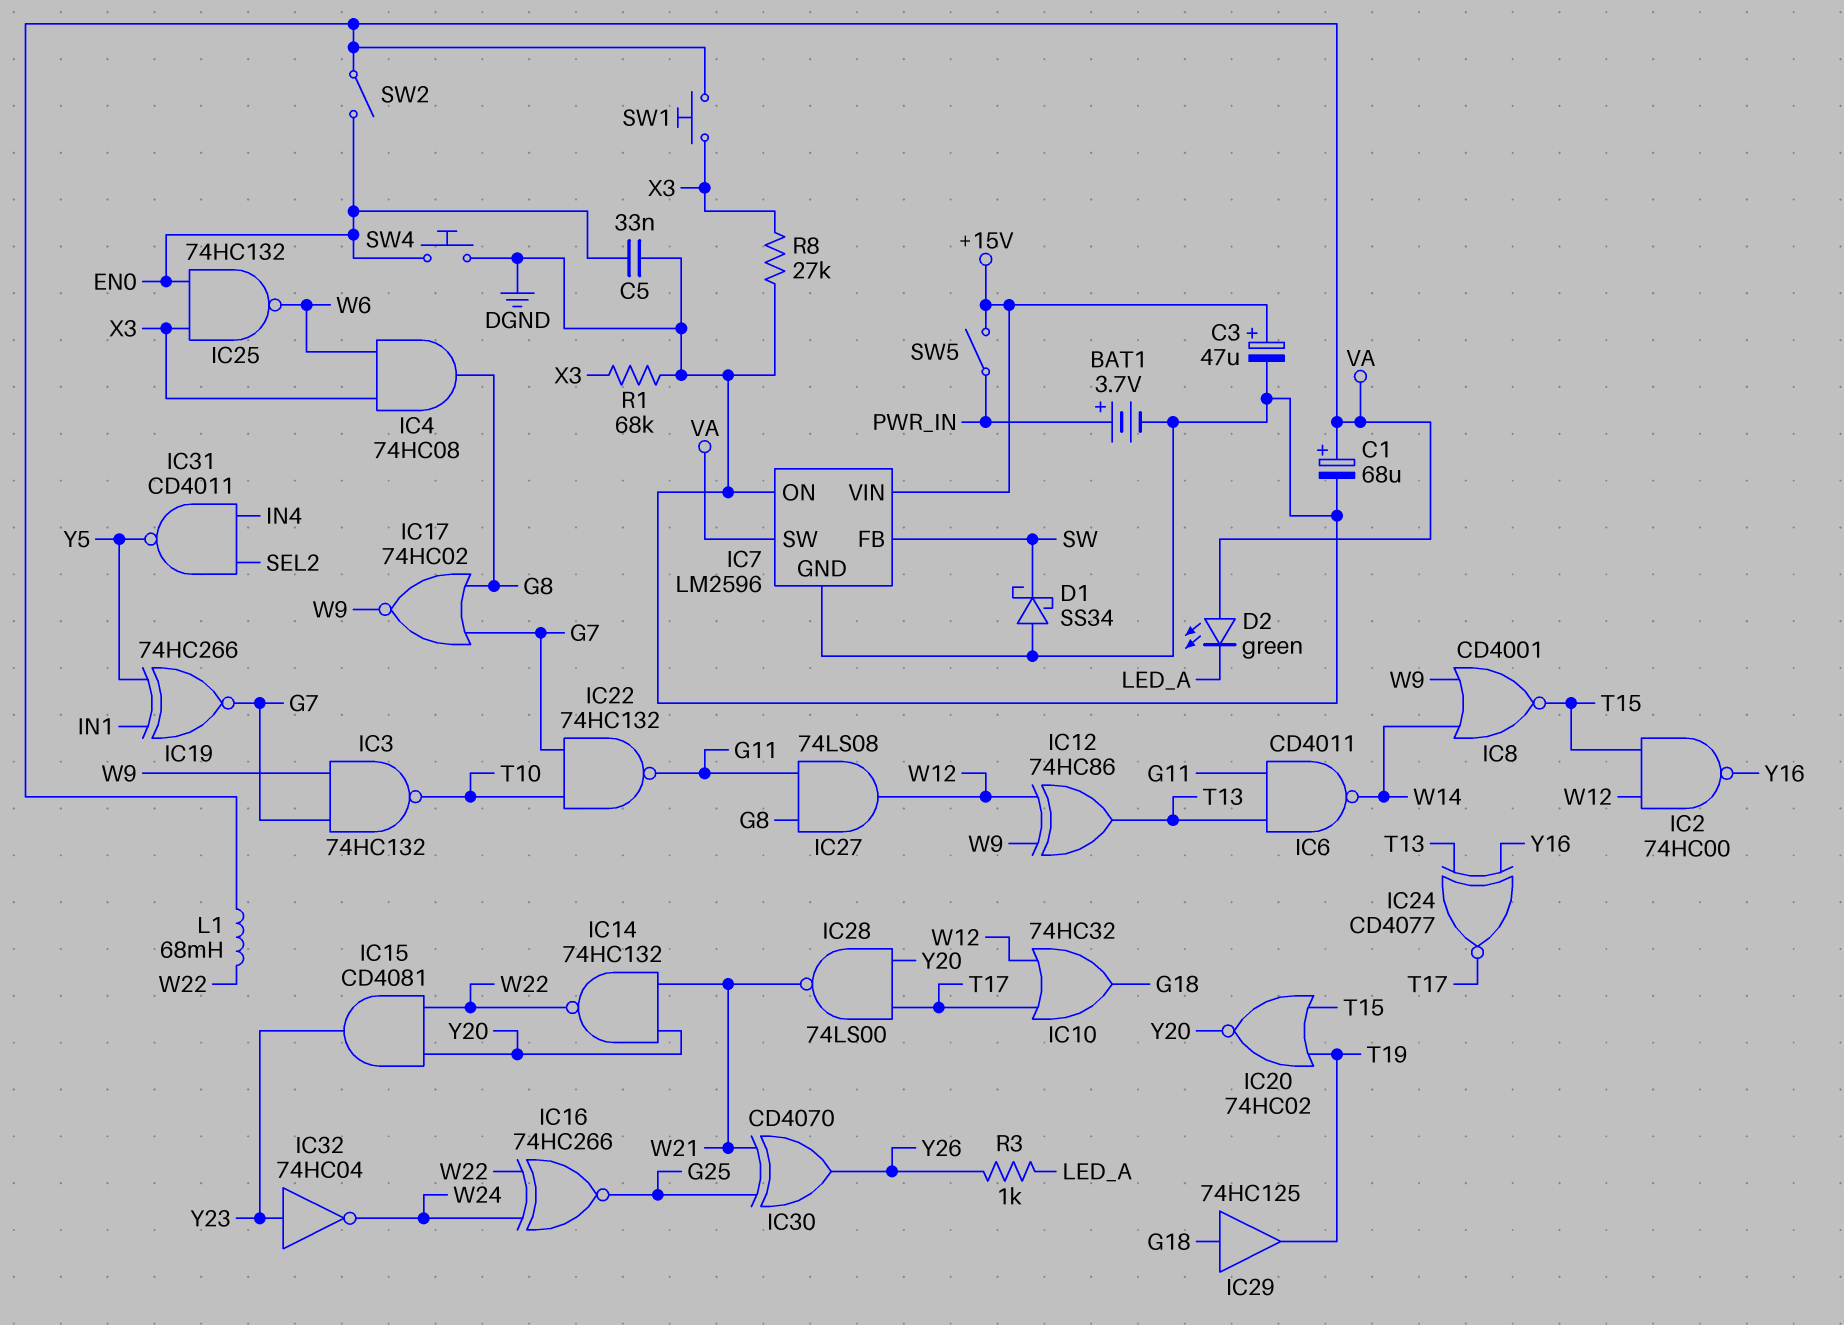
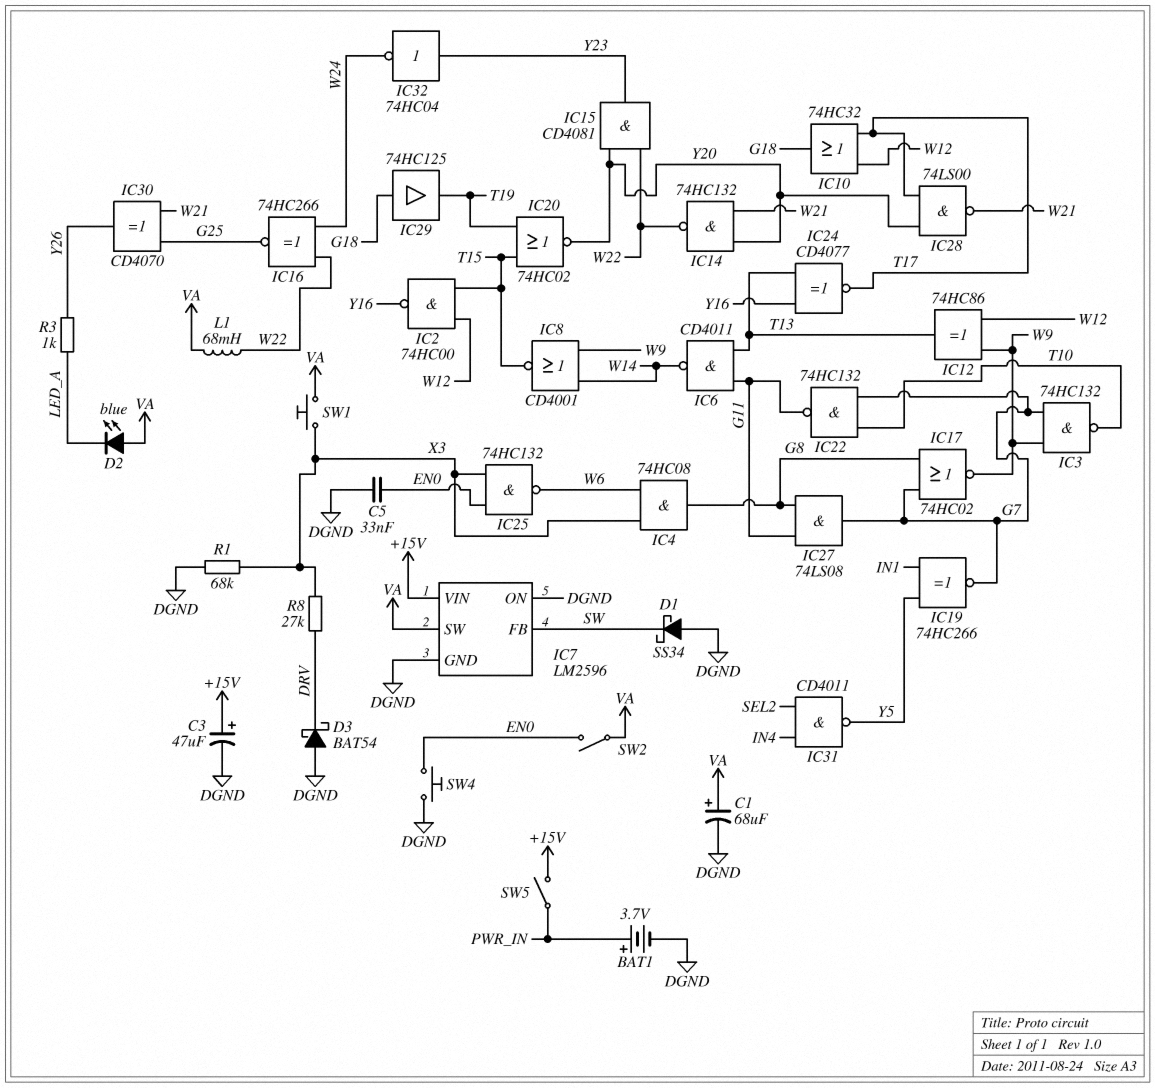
D2: LED green (A VA, K LED_A) -> LED blue (A VA, K LED_A)
D3: none -> schottky BAT54 (A DGND, K DRV)
IC27: AND 74LS08 (in G8, in G11, out W12) -> AND 74LS08 (in G8, in G11, out G7)
R8: 27k (DGND, X3) -> 27k (DRV, X3)

